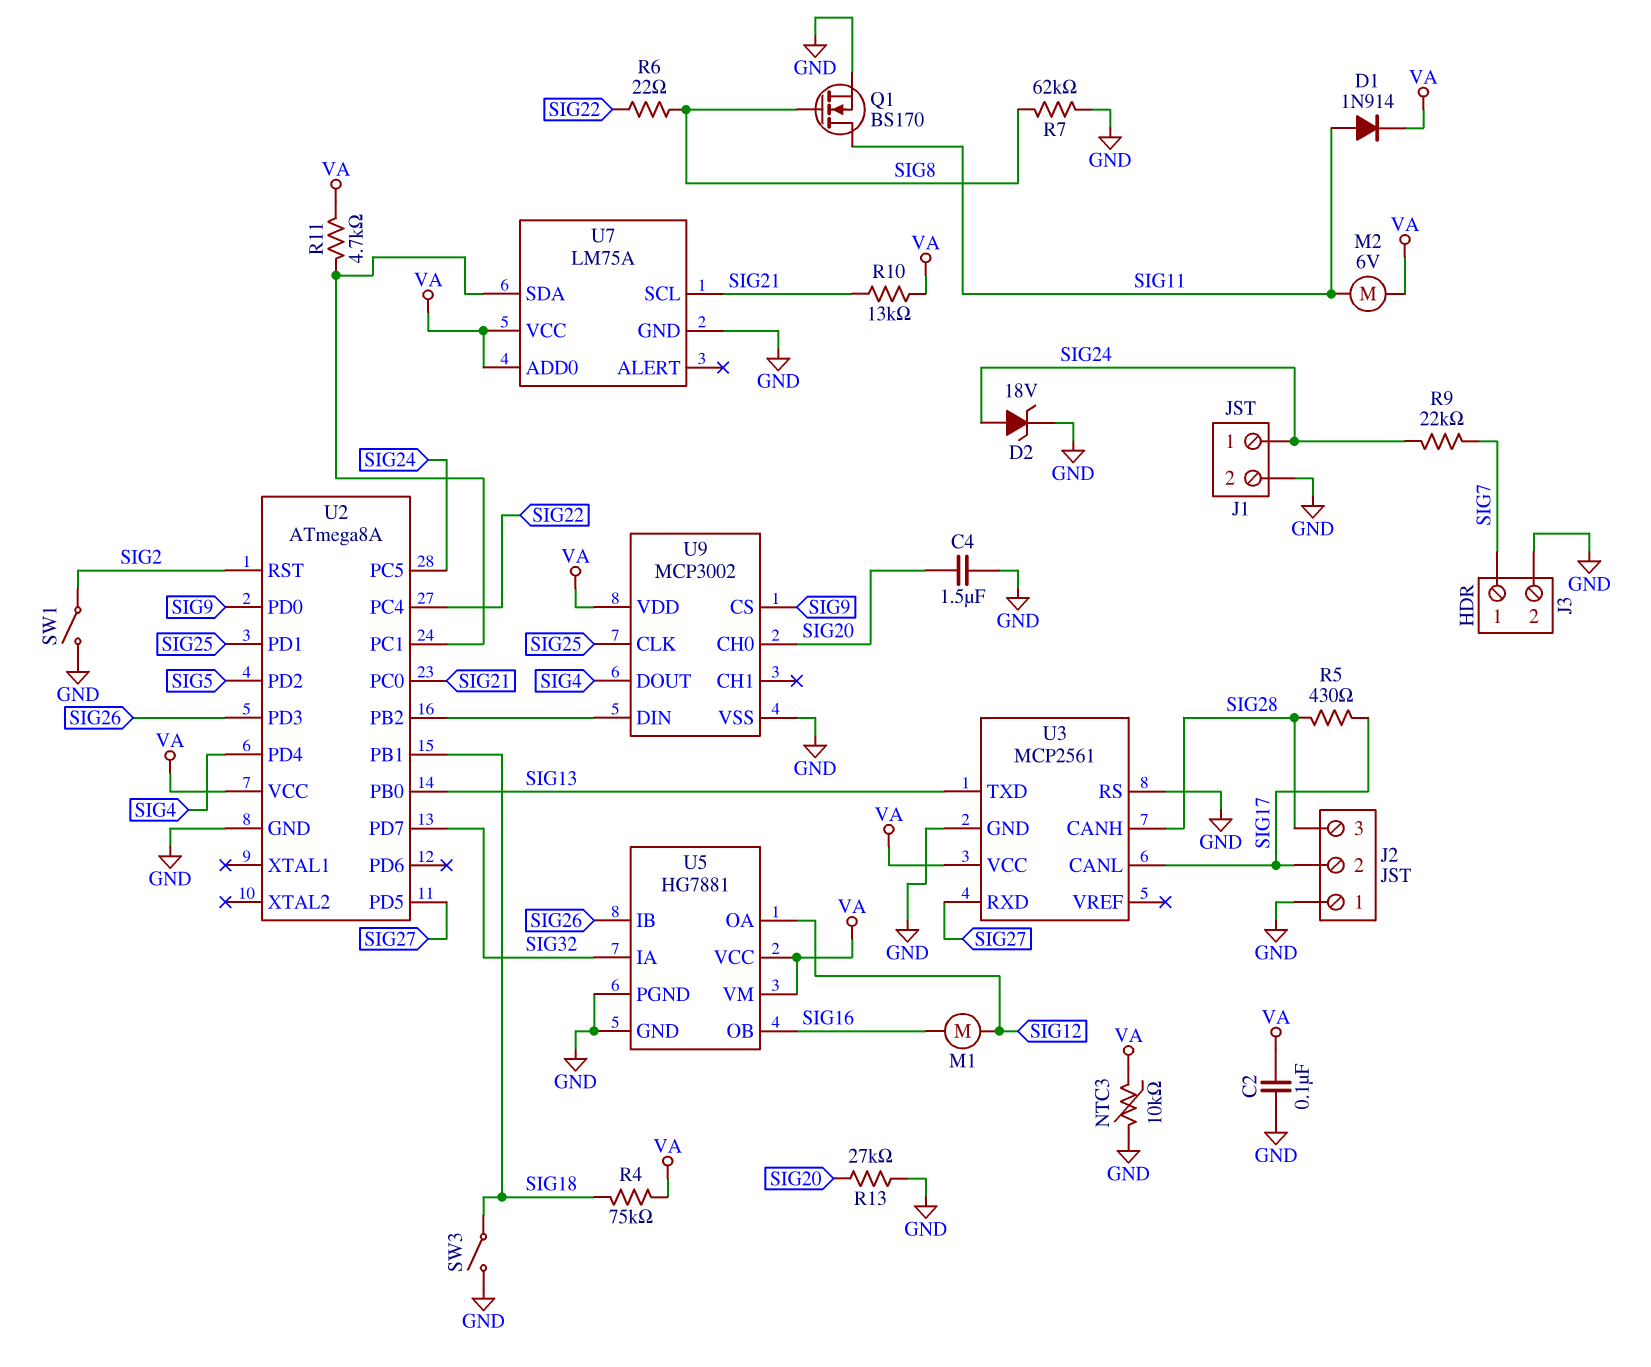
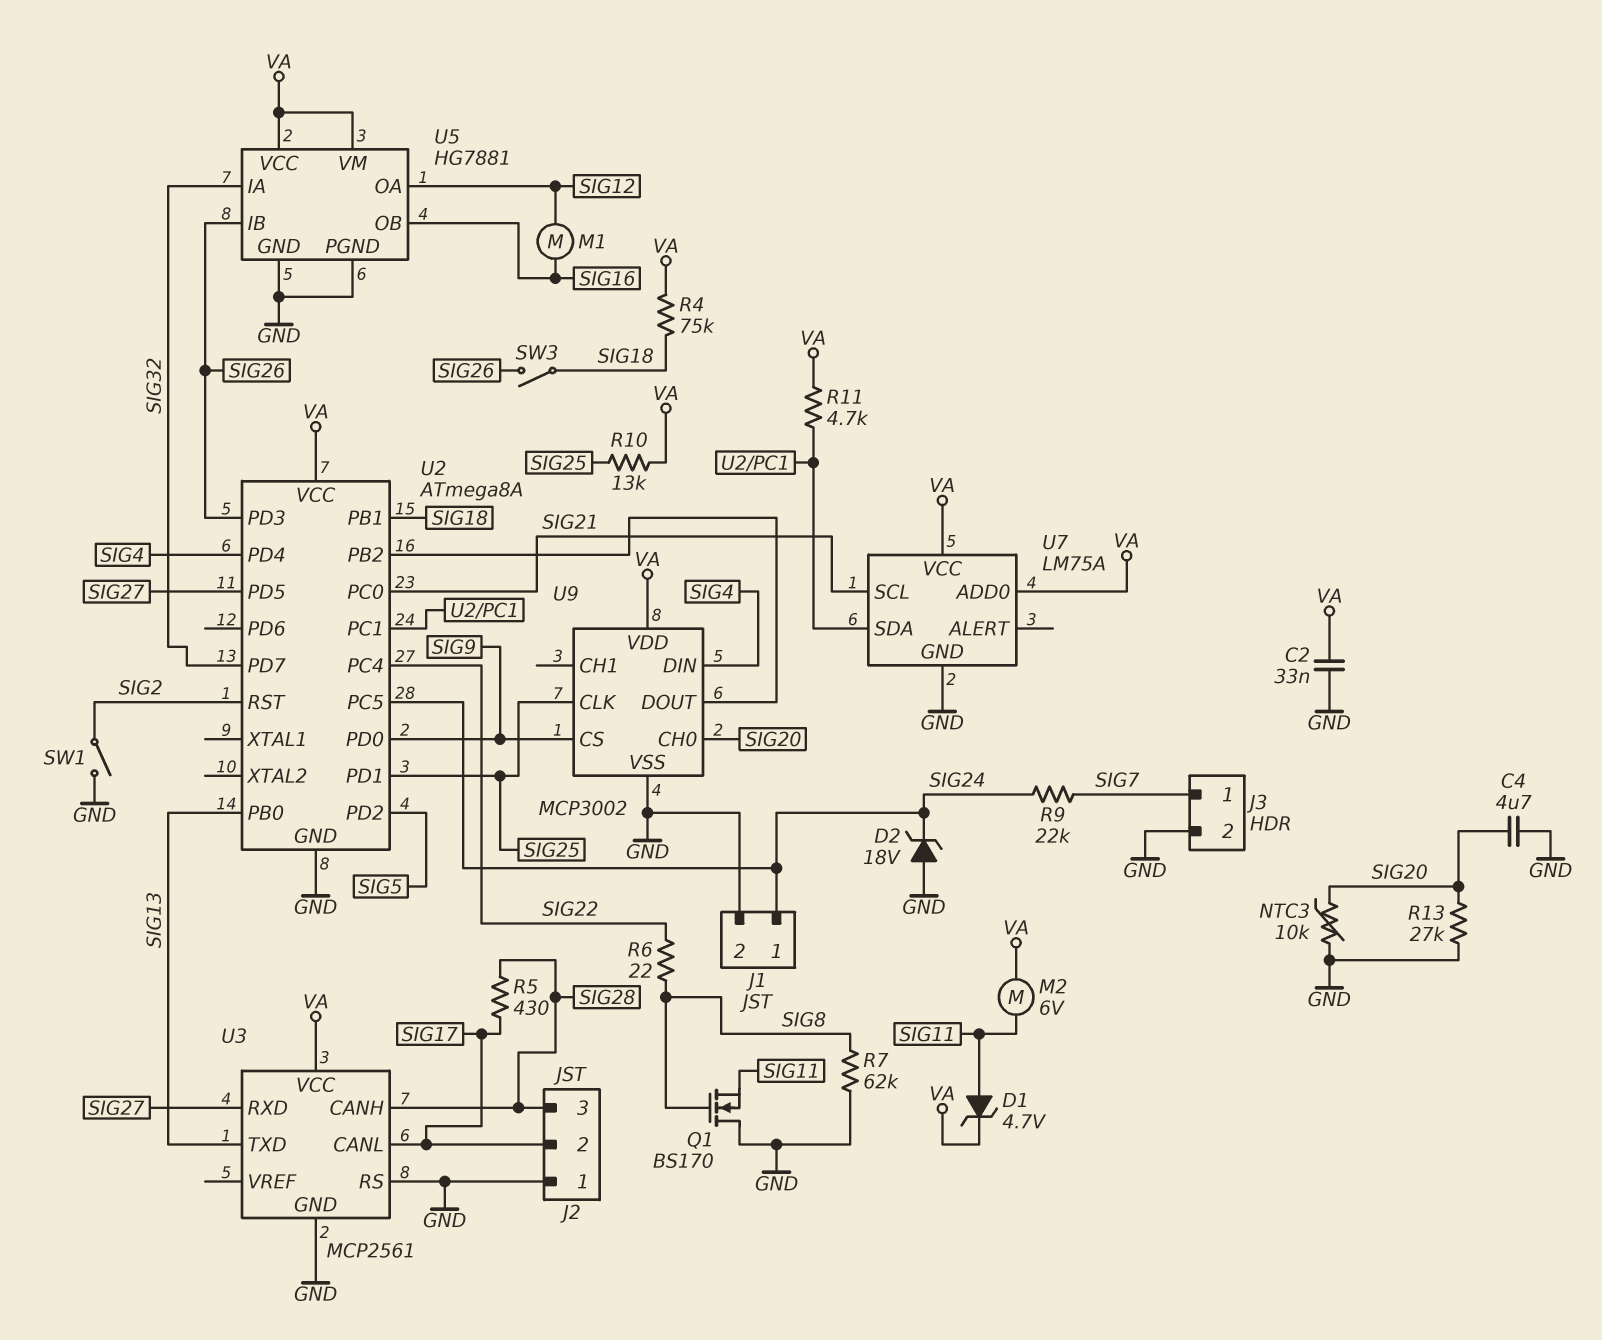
C2: 100nF (GND, VA) -> 33nF (GND, VA)
C4: 1.5uF (GND, SIG20) -> 4.7uF (GND, SIG20)
D1: diode 1N914 (A SIG11, K VA) -> zener 4.7V (A SIG11, K VA)
D2: zener 18V (A SIG24, K GND) -> zener 18V (A GND, K SIG24)
NTC3: 10k (GND, VA) -> 10k (GND, SIG20)
Q1: NMOS BS170 (G SIG8, D SIG11, S GND) -> NMOS BS170 (G SIG8, D GND, S SIG11)
R10: 13k (SIG21, VA) -> 13k (SIG25, VA)
SW3: switch (GND, SIG18) -> switch (SIG18, SIG26)
U9 pin DIN: U2/PB2 -> SIG4
U9 pin DOUT: SIG4 -> U2/PB2

